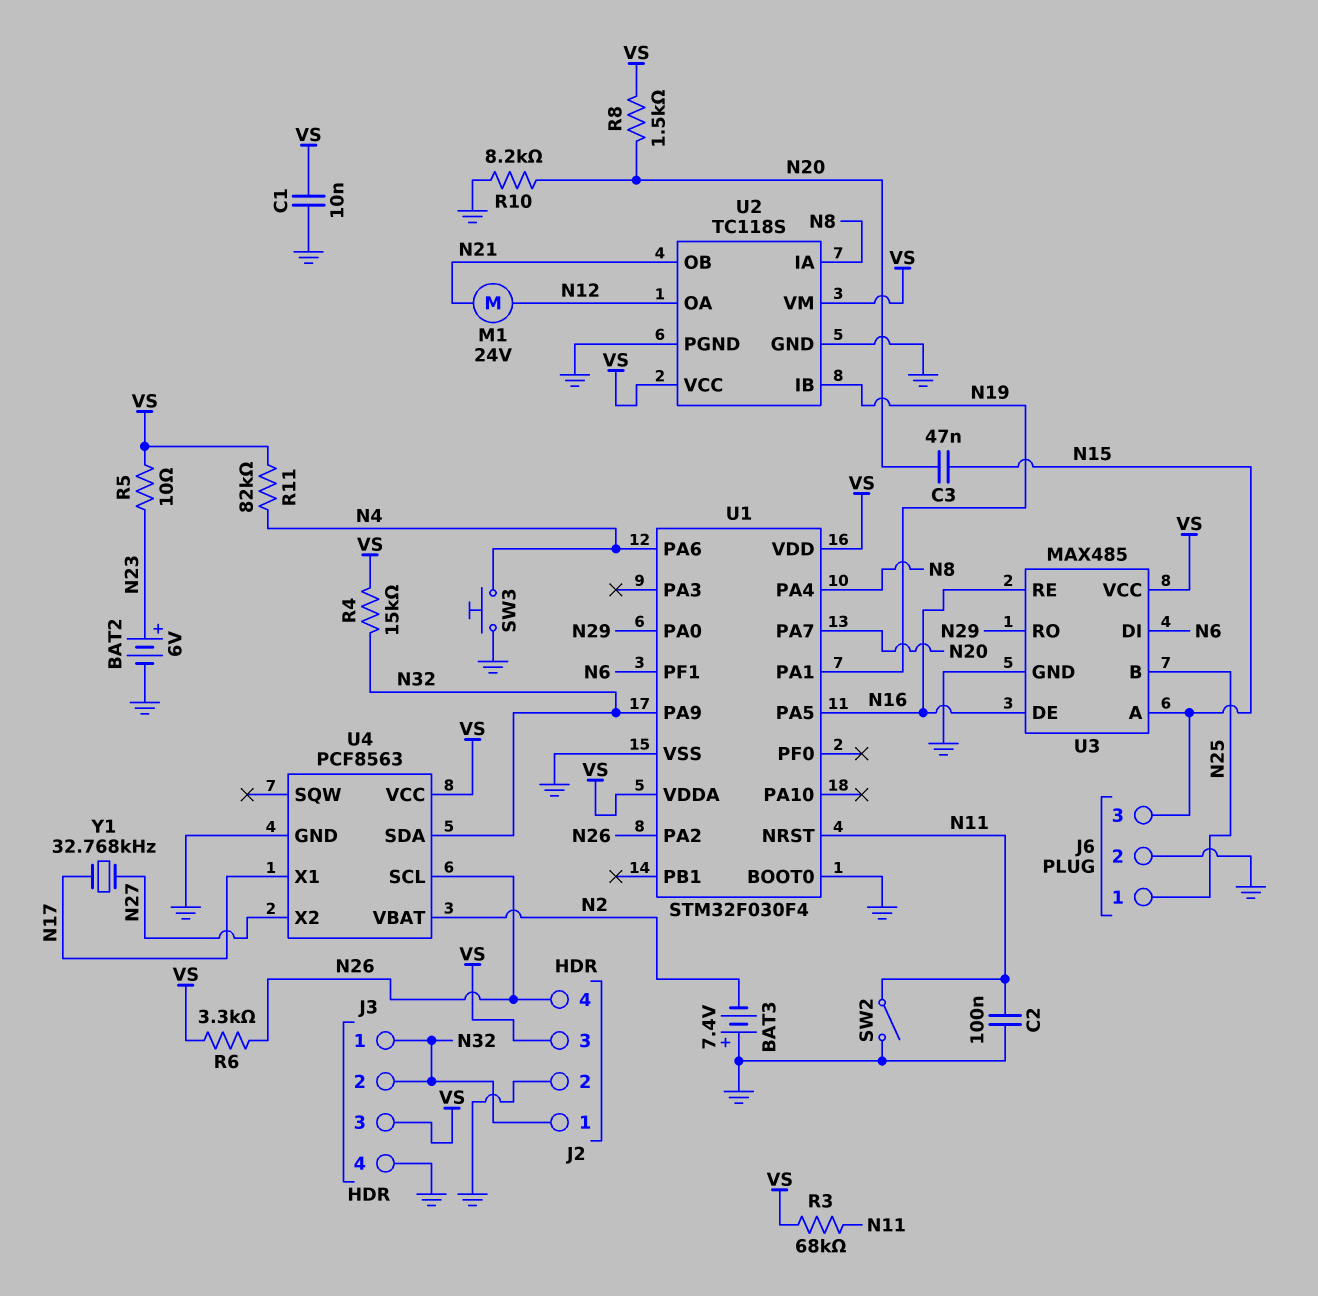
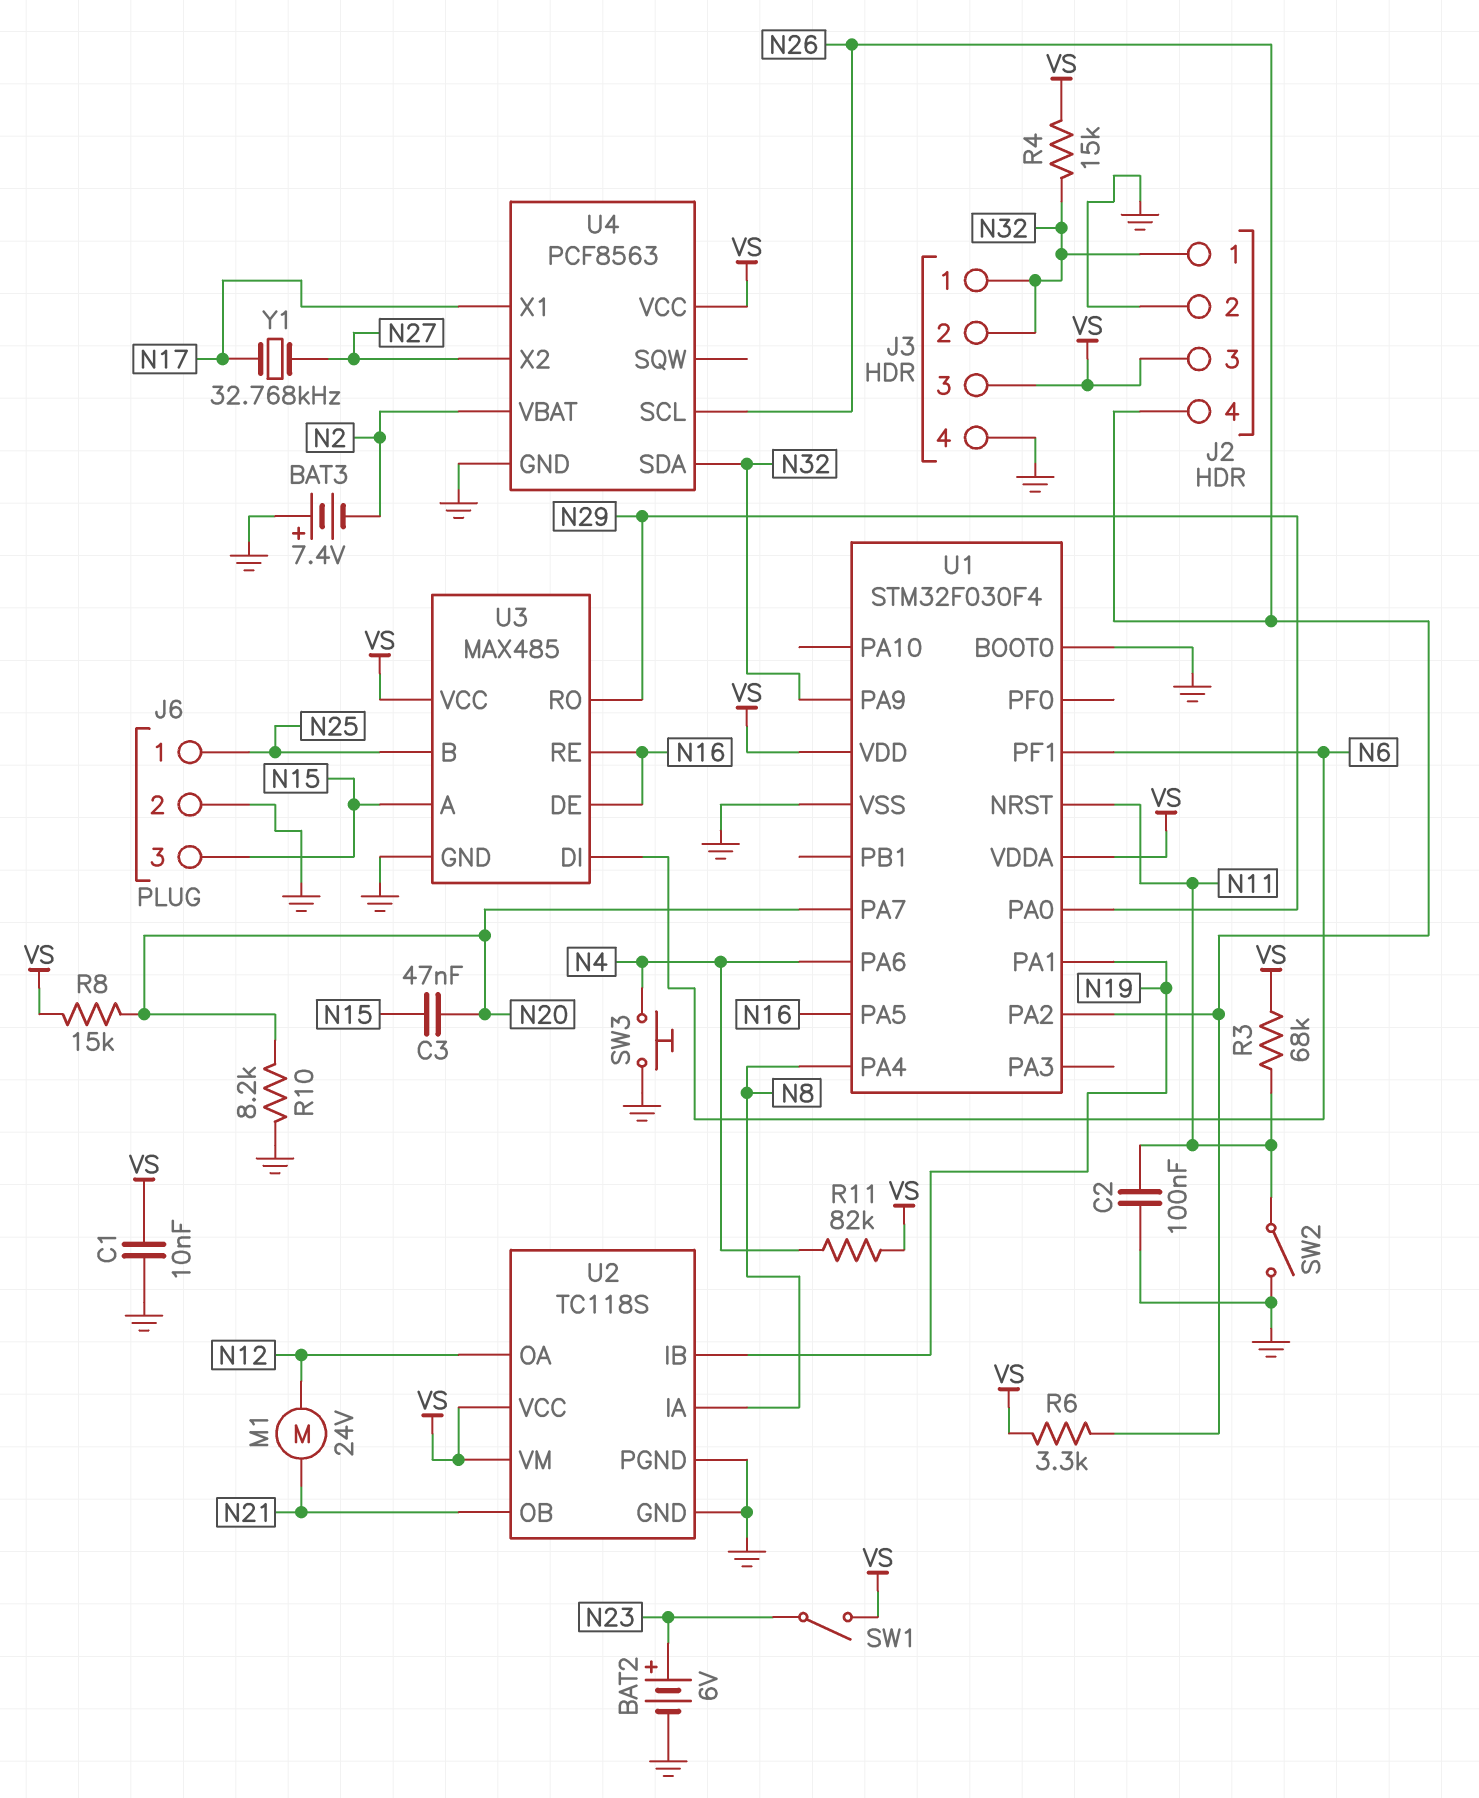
R5: 10 (N23, VS) -> none
R8: 1.5k (N20, VS) -> 15k (N20, VS)
SW1: none -> switch (N23, VS)

